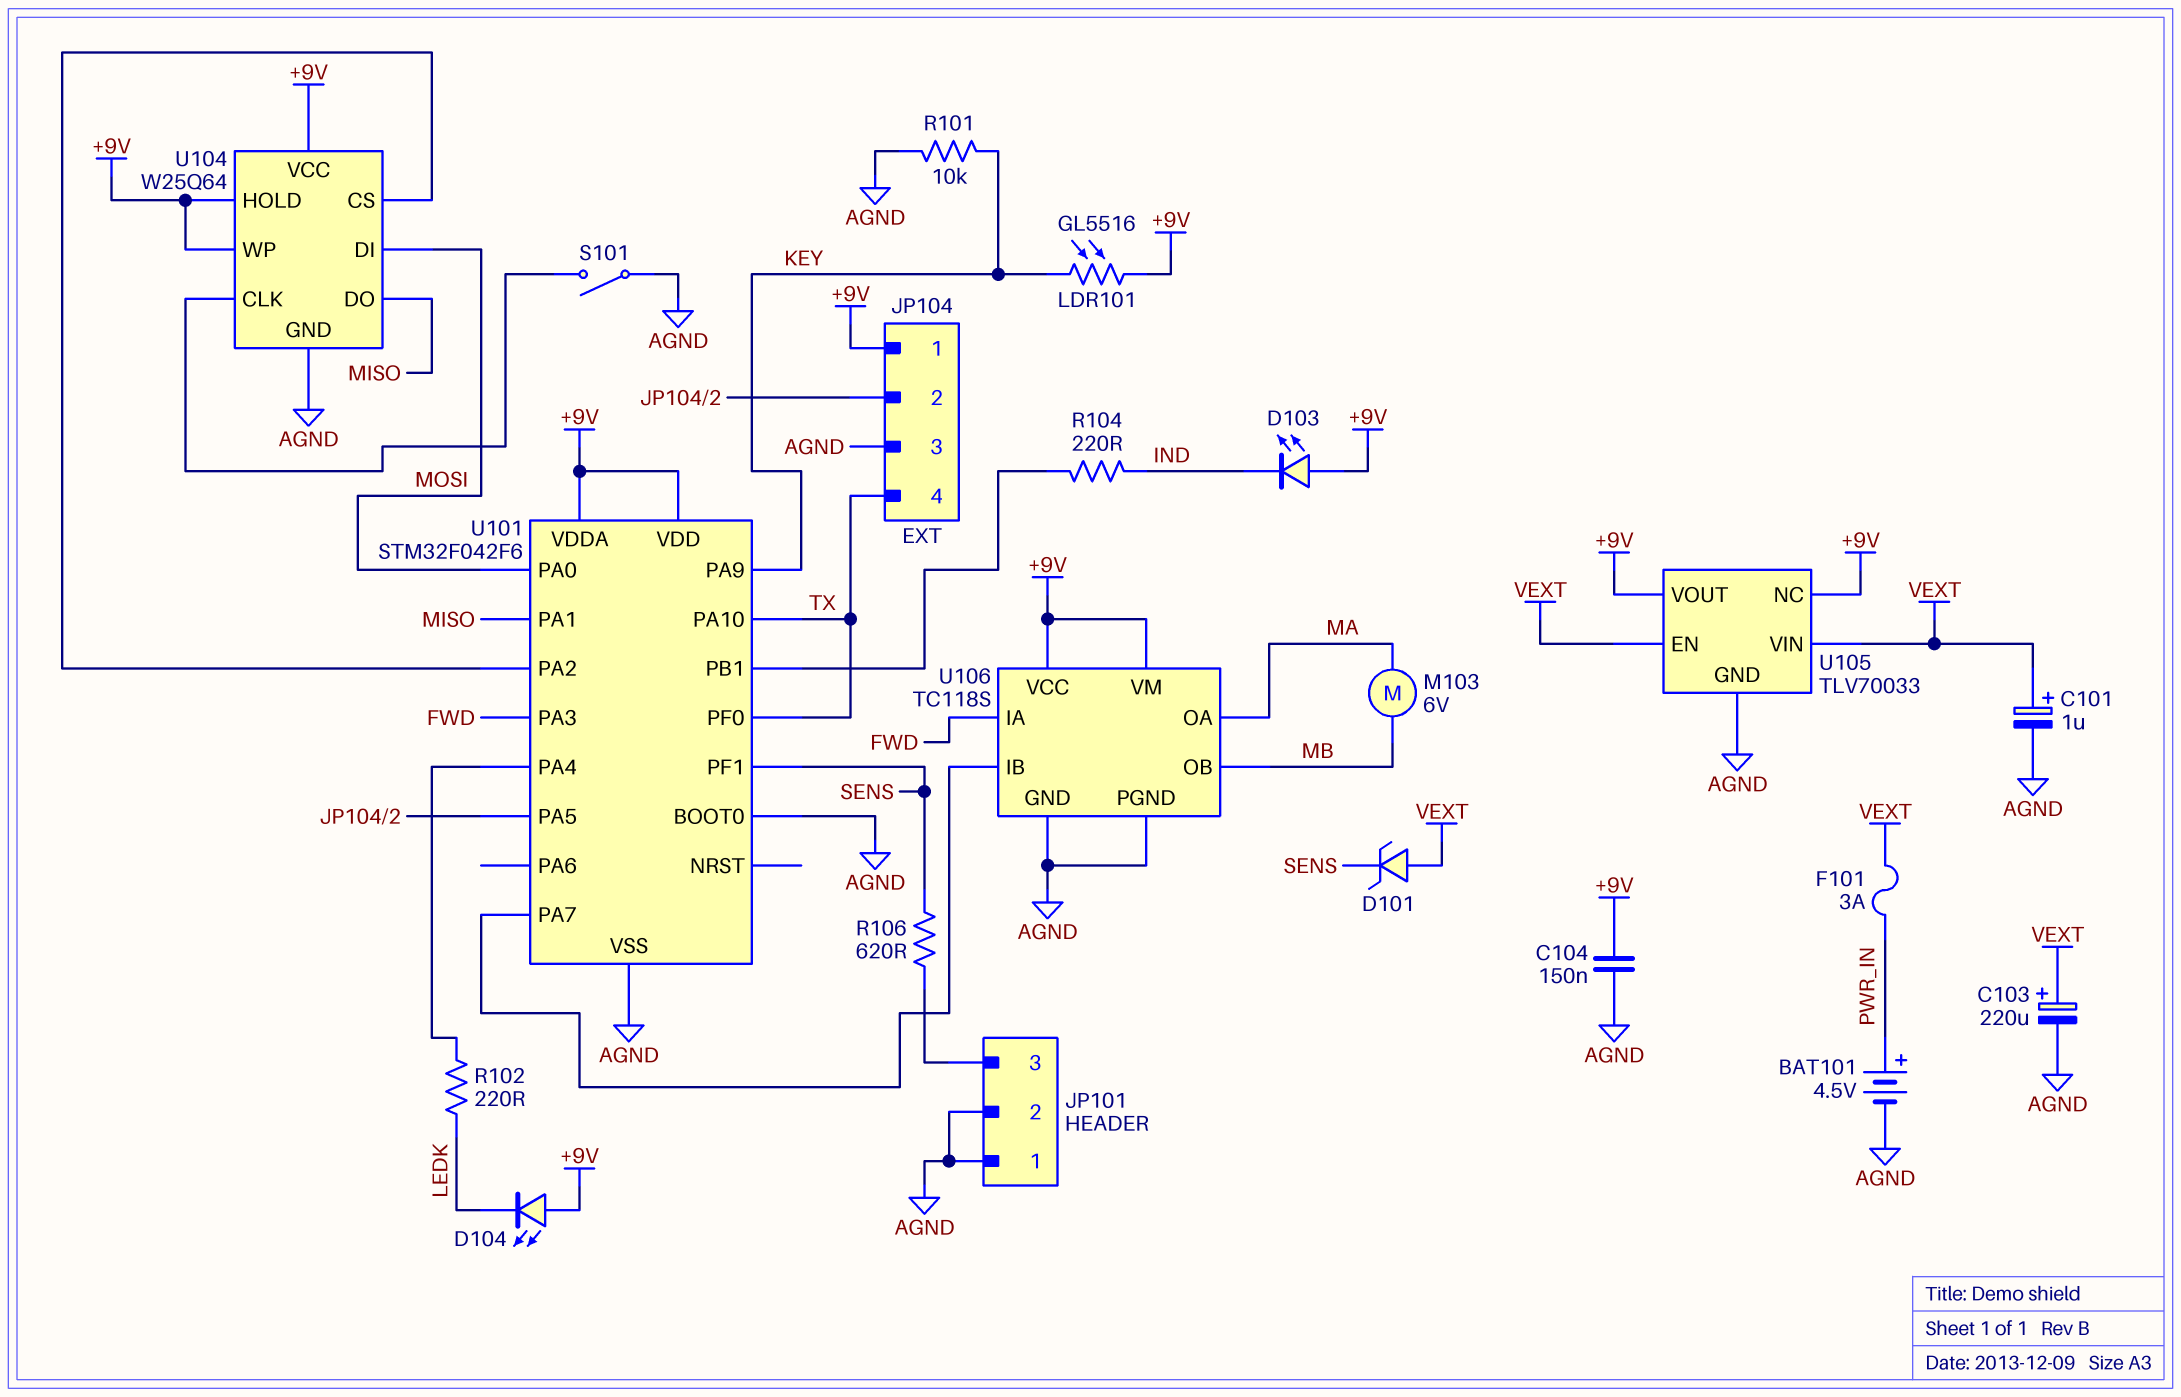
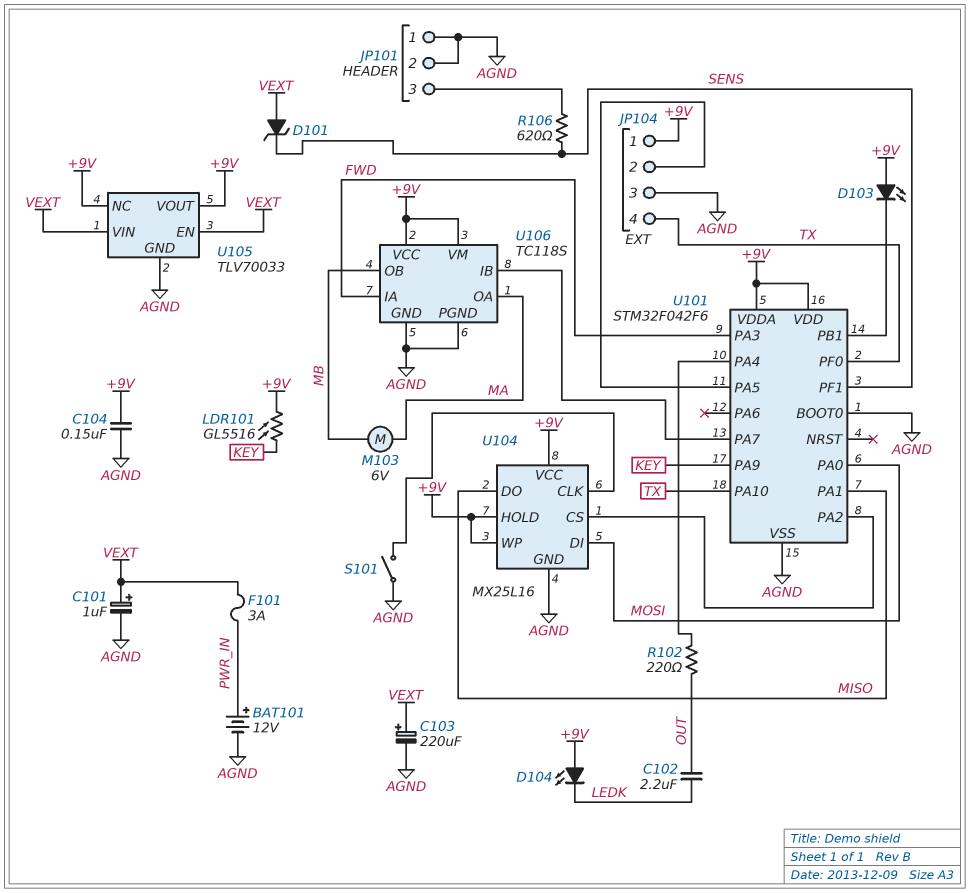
BAT101: 4.5V (plus PWR_IN, minus AGND) -> 12V (plus PWR_IN, minus AGND)
C102: none -> 2.2uF (LEDK, OUT)
D103: LED (A +9V, K IND) -> LED (A +9V, K U101/PB1)
R101: 10k (AGND, KEY) -> none
R102: 220 (LEDK, U101/PA4) -> 220 (OUT, U101/PA4)
R104: 220 (IND, U101/PB1) -> none
U104: W25Q64 -> MX25L16

